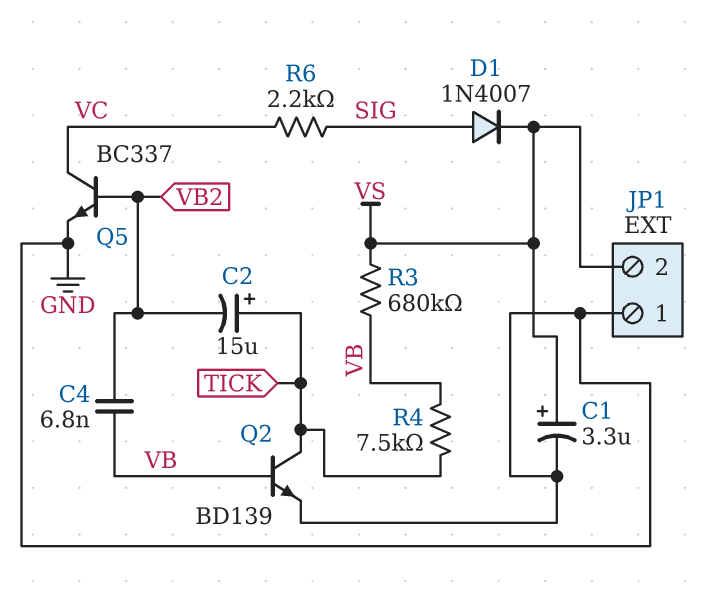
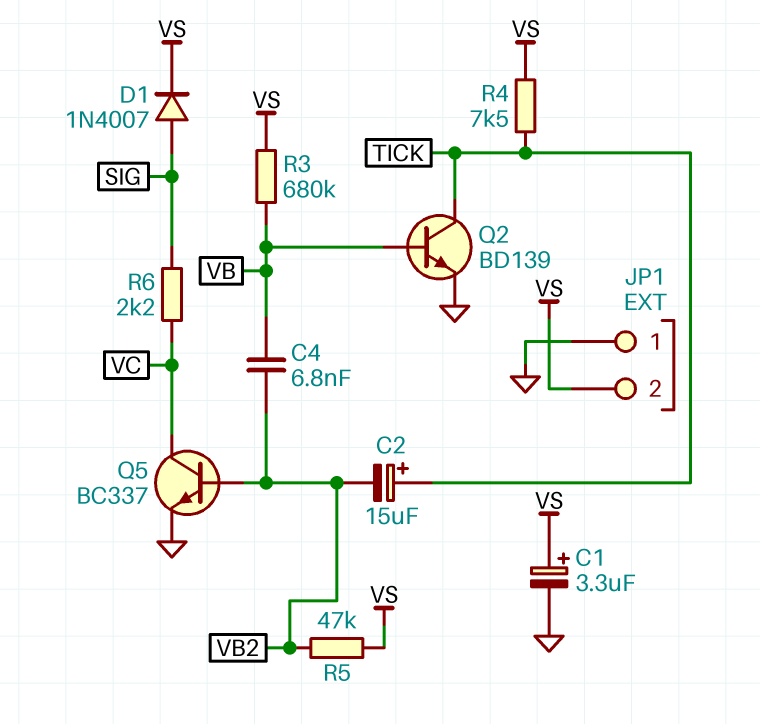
R4: 7.5k (TICK, VB) -> 7.5k (TICK, VS)
R5: none -> 47k (VB2, VS)

